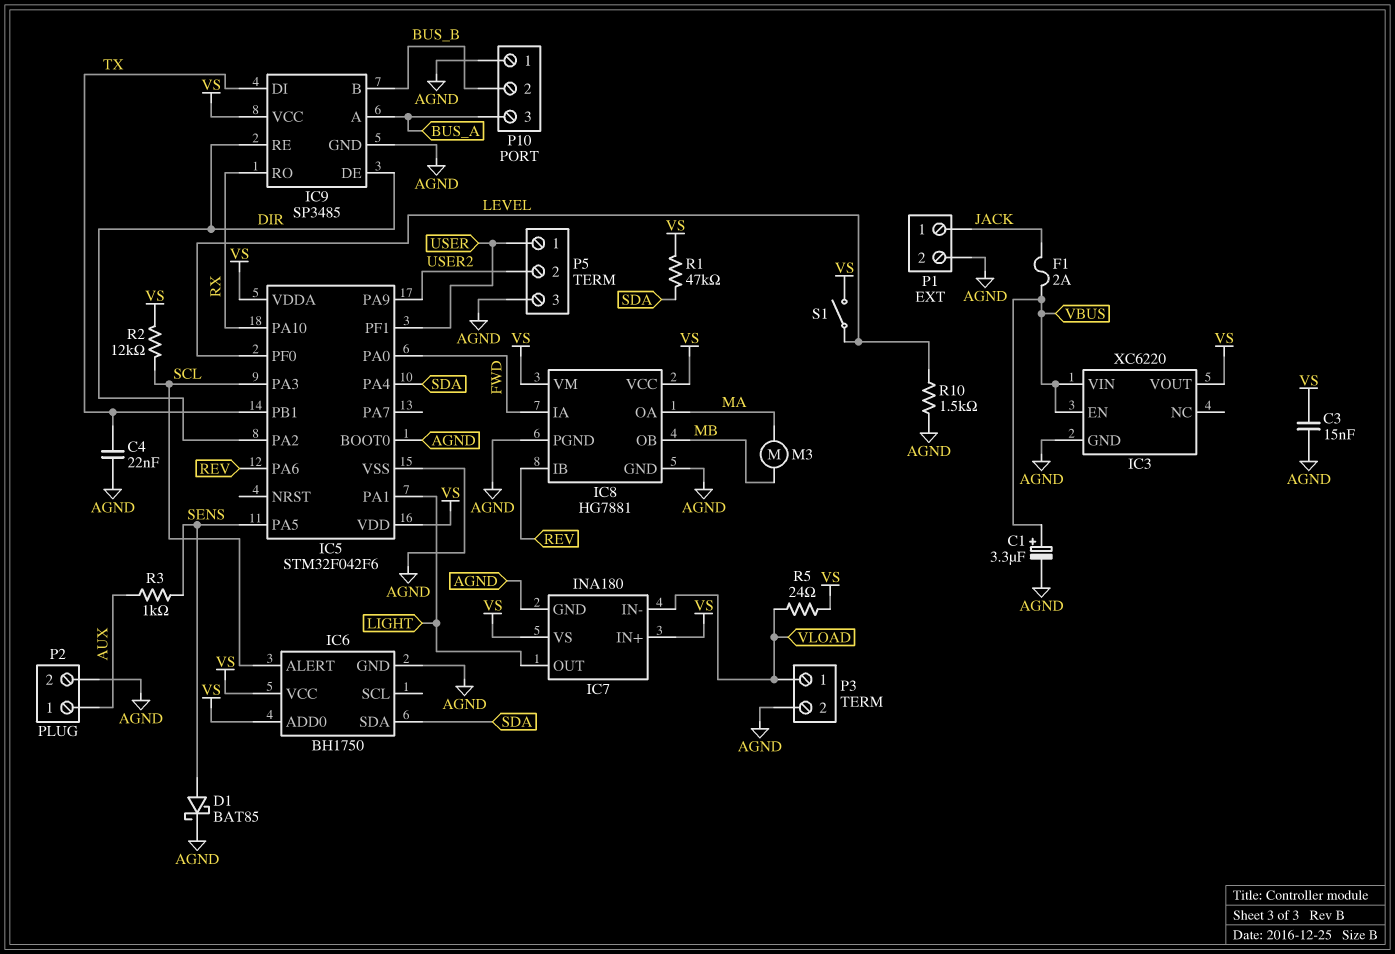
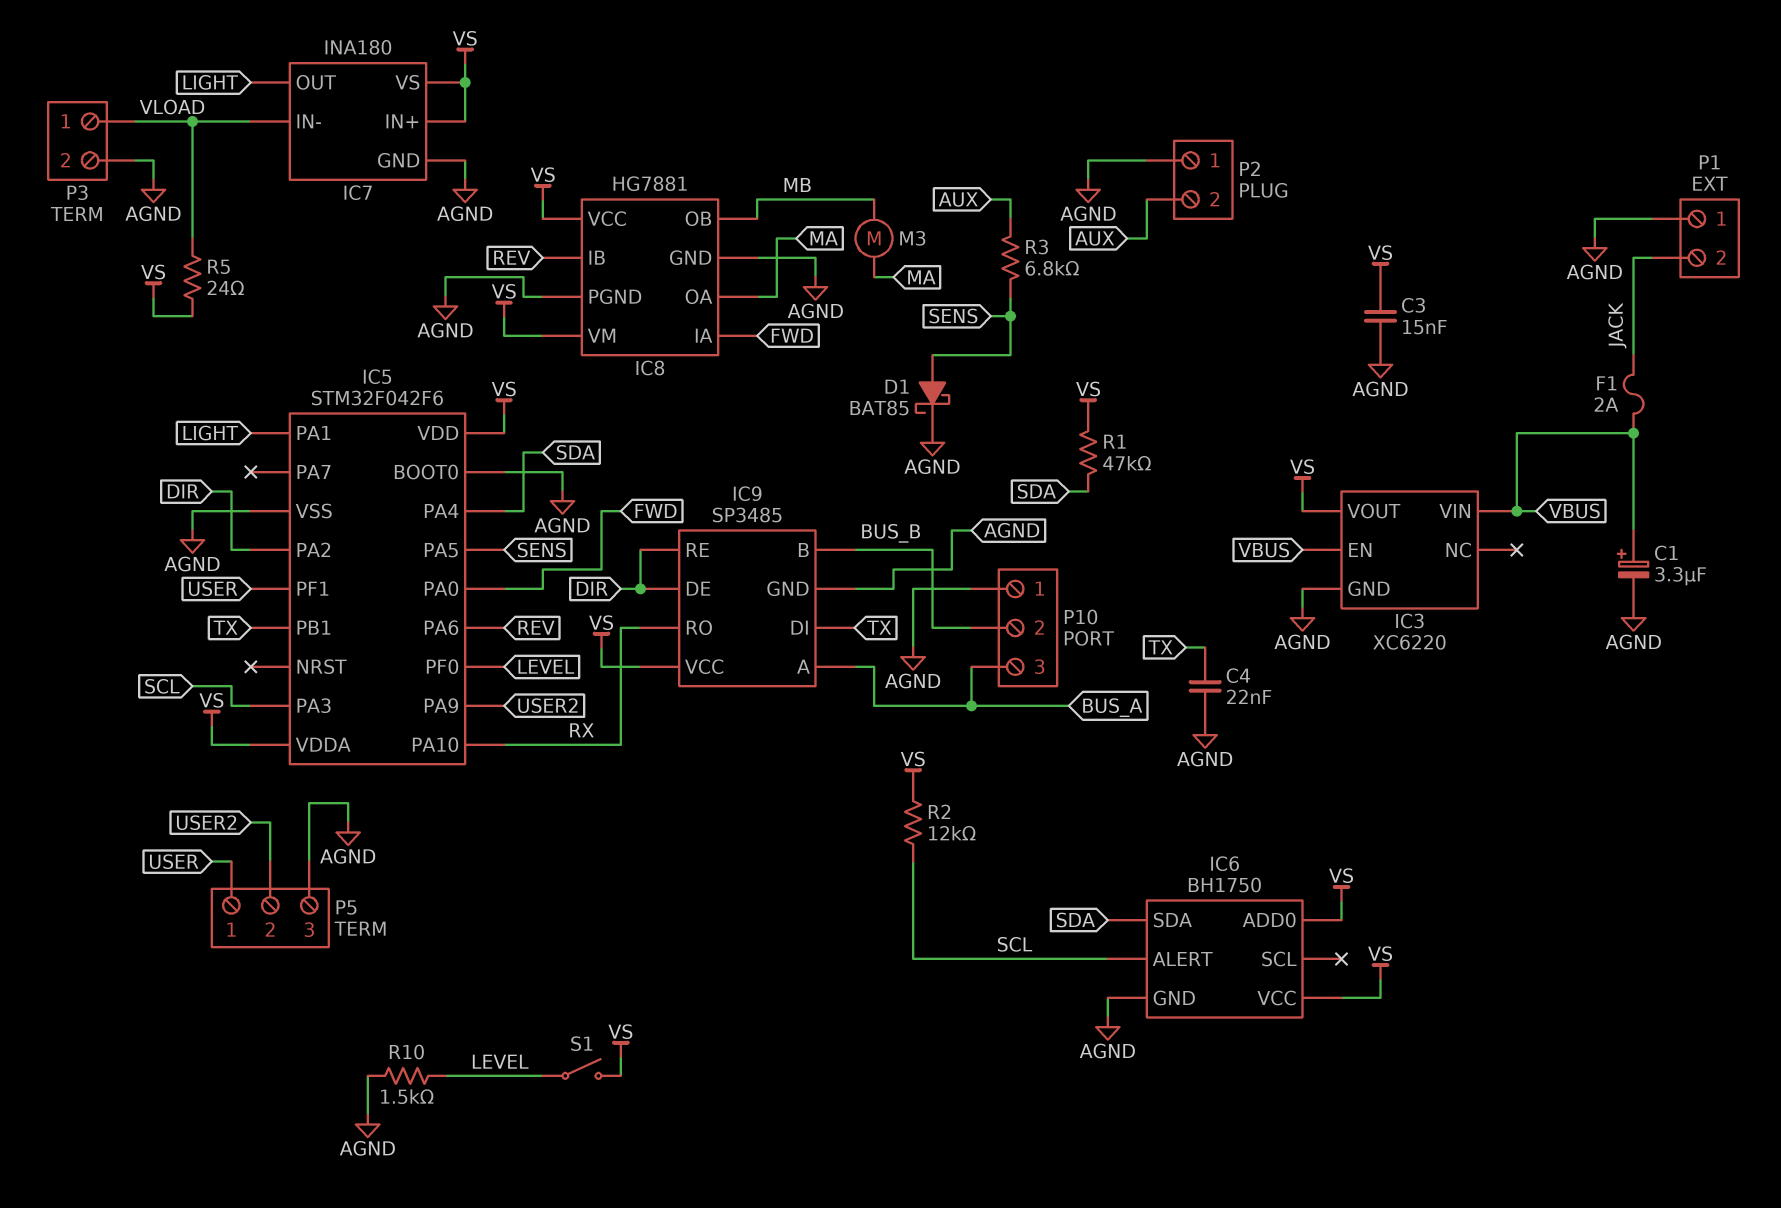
P1 pin 1: JACK -> AGND
P1 pin 2: AGND -> JACK
P2 pin 1: AUX -> AGND
P2 pin 2: AGND -> AUX
R3: 1k (AUX, SENS) -> 6.8k (AUX, SENS)

